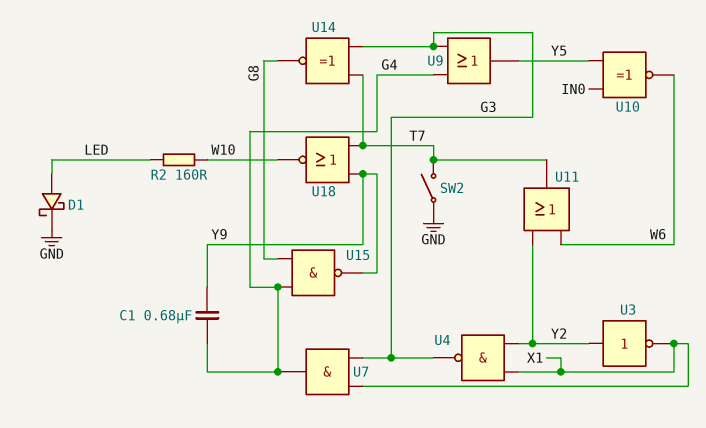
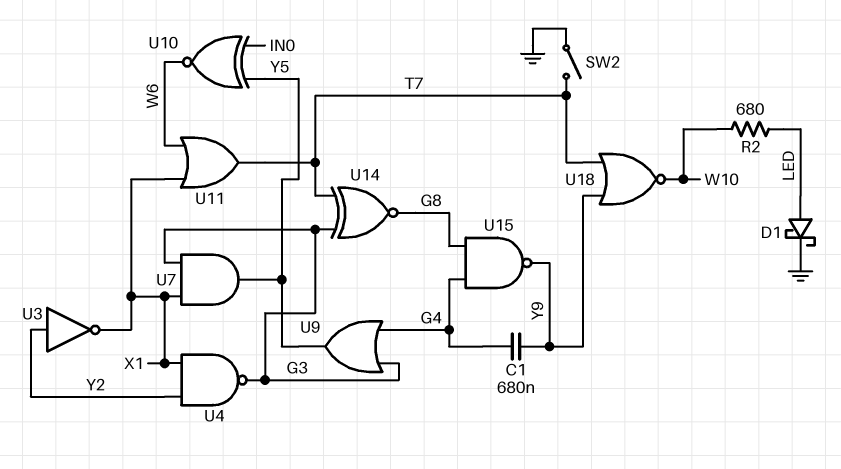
R2: 160 (LED, W10) -> 680 (LED, W10)
U7: AND (in G3, in X1, out G4) -> AND (in G3, in X1, out Y5)
U11: OR (in W6, in Y2, out T7) -> OR (in W6, in X1, out T7)

